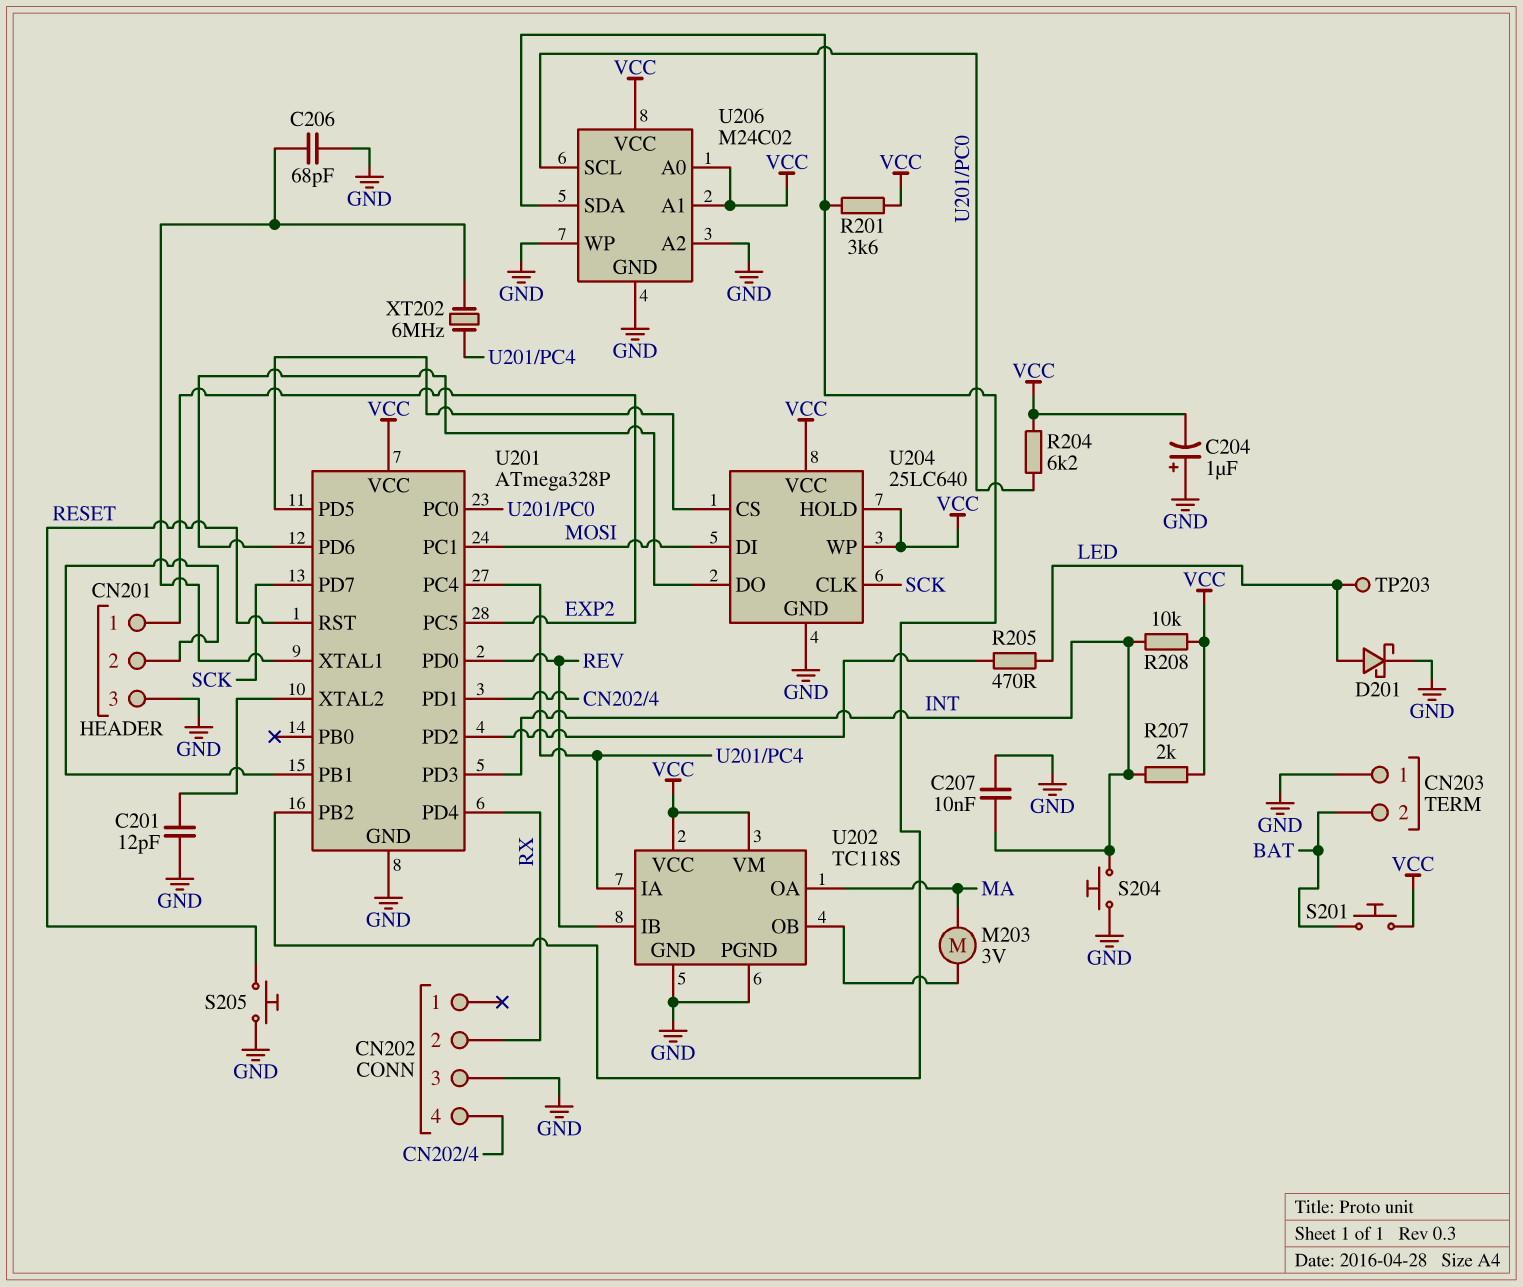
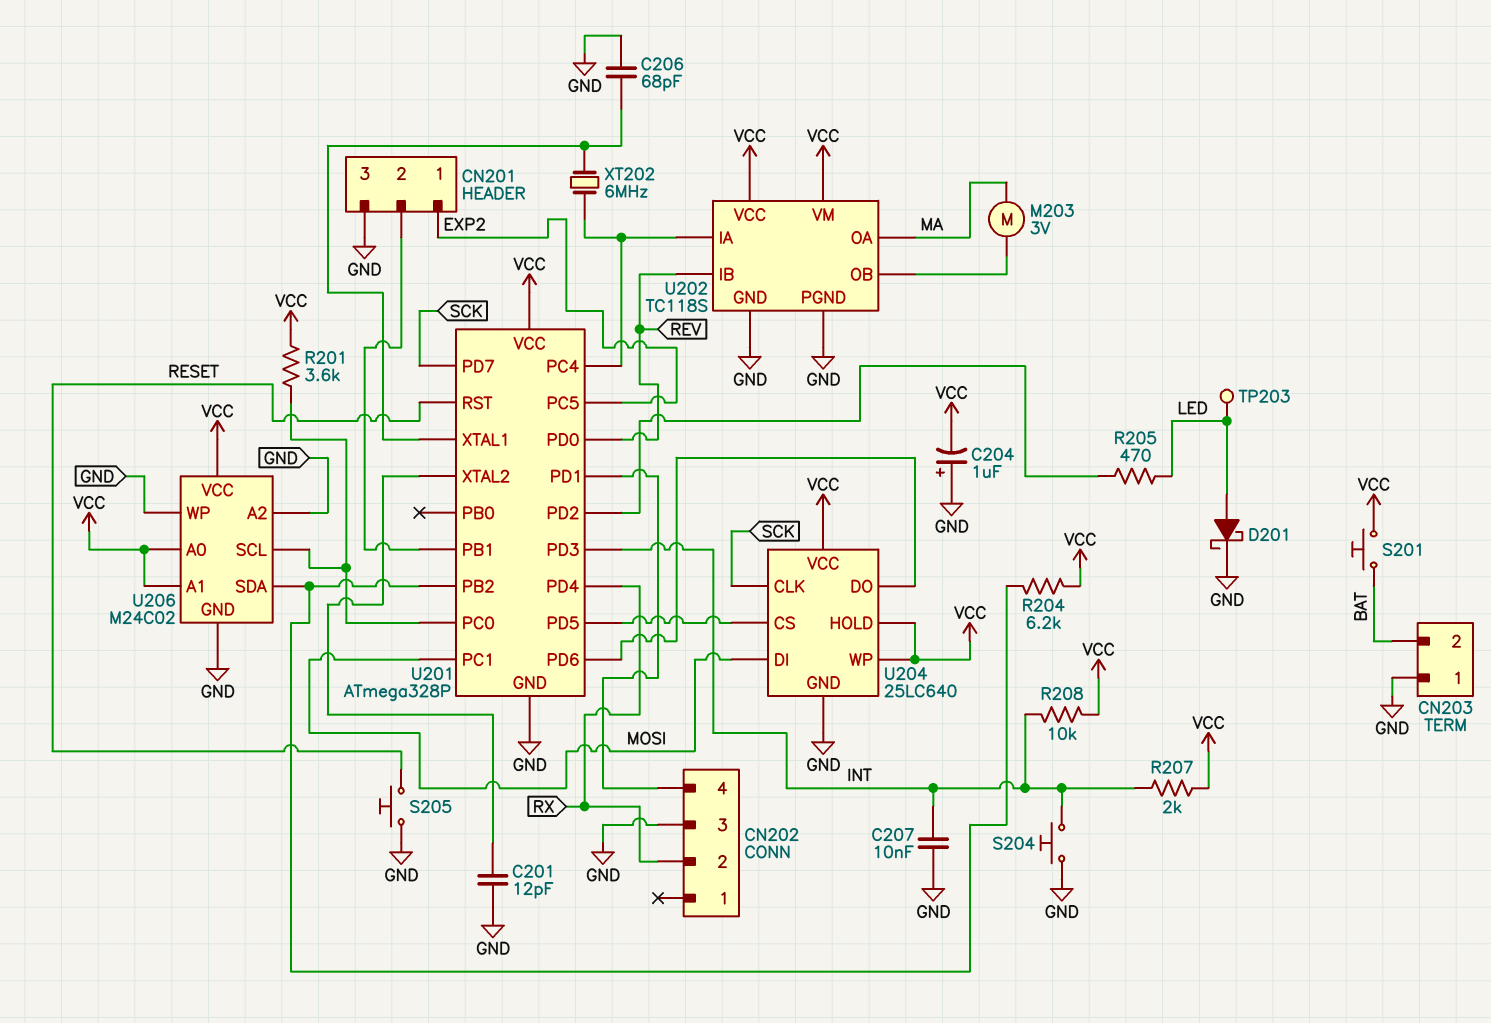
R201: 3.6k (U201/PB2, VCC) -> 3.6k (U201/PC0, VCC)
R204: 6.2k (U201/PC0, VCC) -> 6.2k (U201/PB2, VCC)

